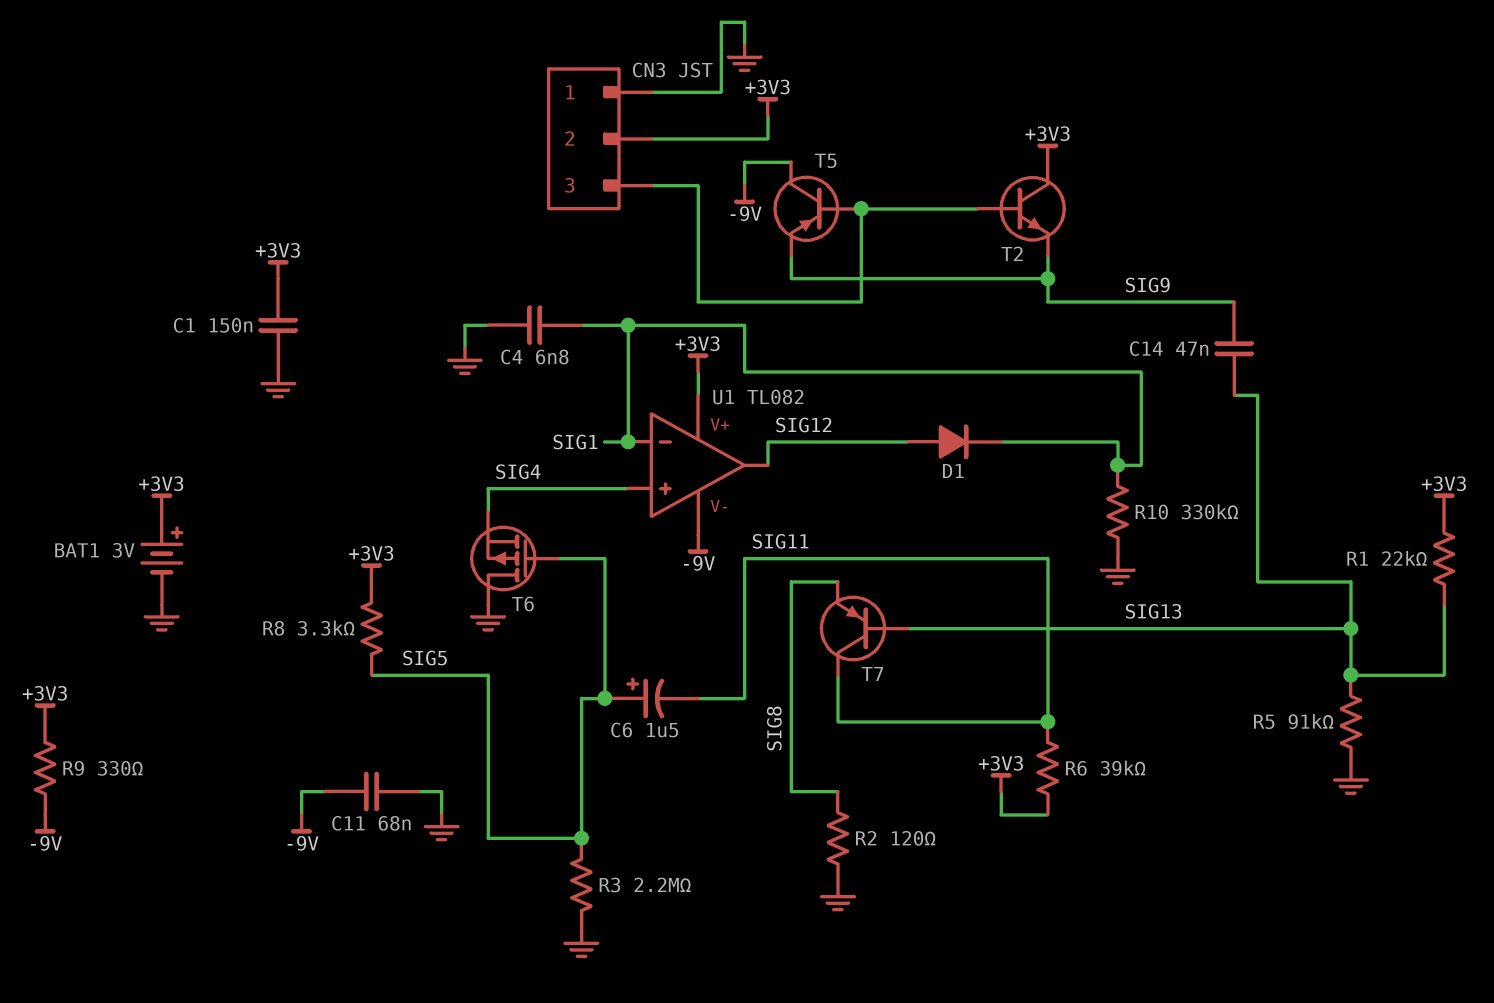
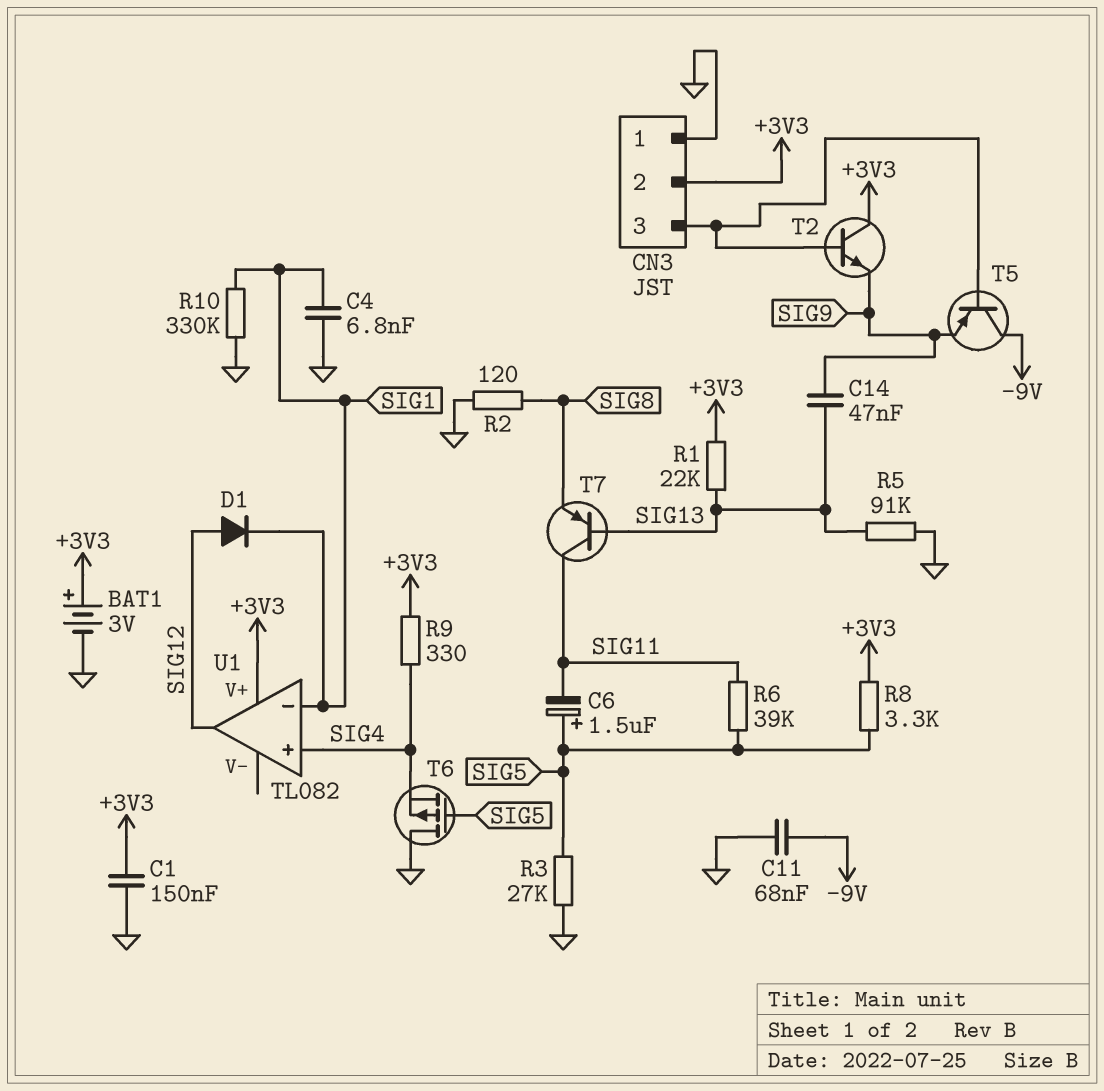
R3: 2.2M (GND, SIG5) -> 27k (GND, SIG5)
R6: 39k (+3V3, SIG11) -> 39k (SIG5, SIG11)
R9: 330 (+3V3, -9V) -> 330 (+3V3, SIG4)
U1 pin V-: -9V -> none

